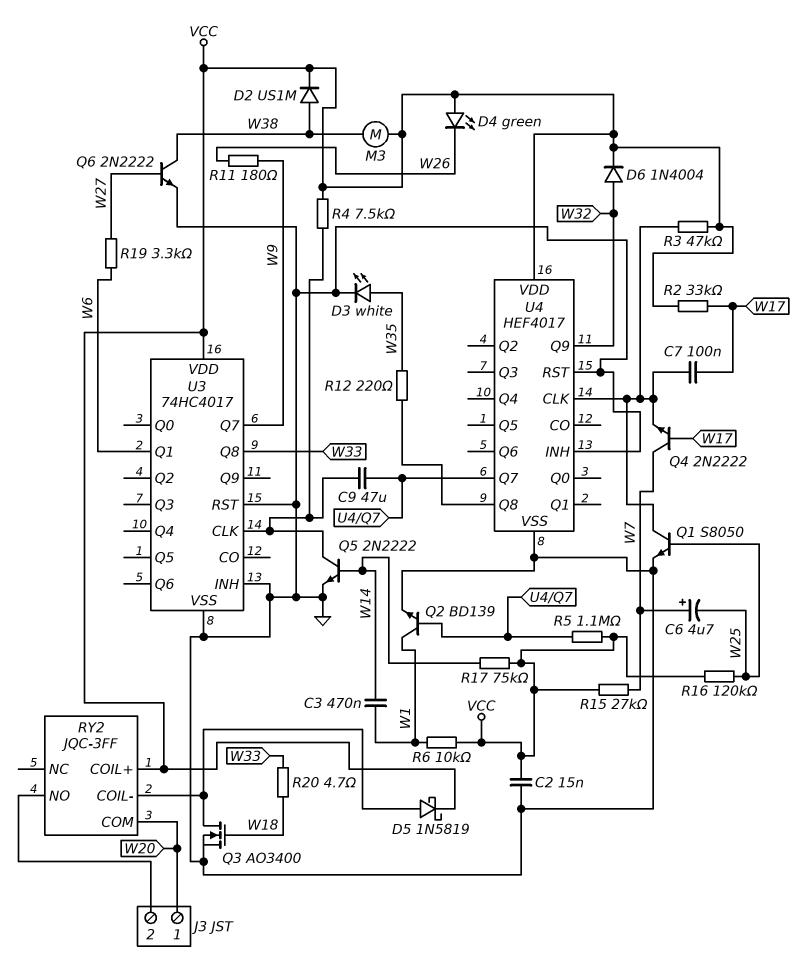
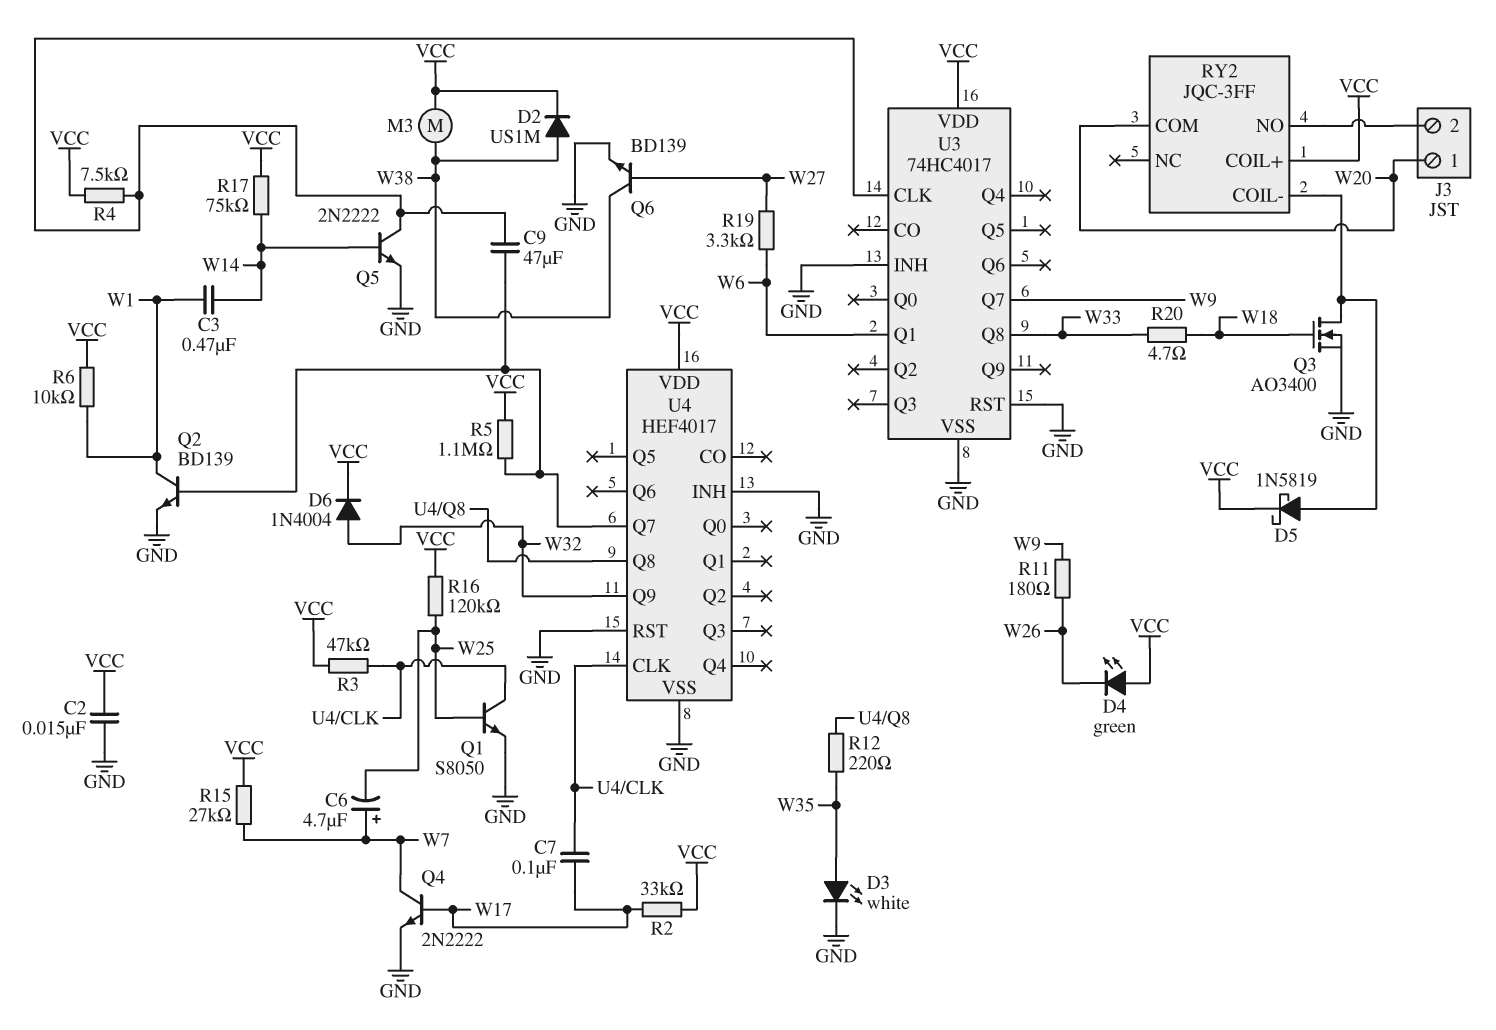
Q4: NPN 2N2222 (B W17, C W7, E U4/CLK) -> NPN 2N2222 (B W17, C W7, E GND)
Q6: NPN 2N2222 (B W27, C W38, E GND) -> NPN BD139 (B W27, C W38, E GND)

